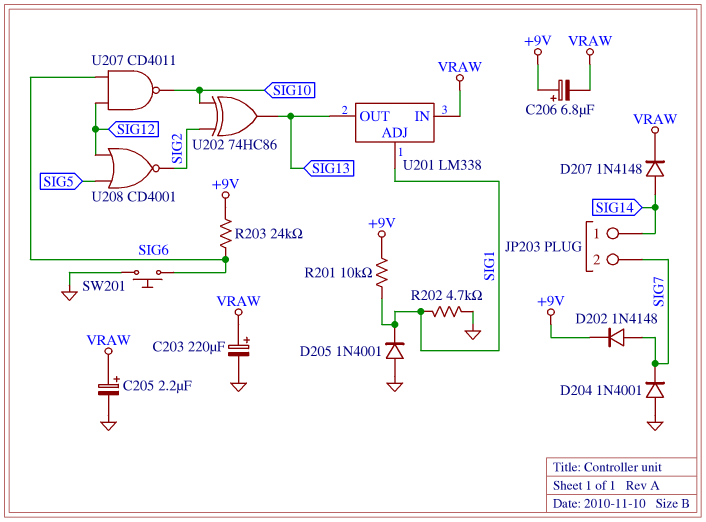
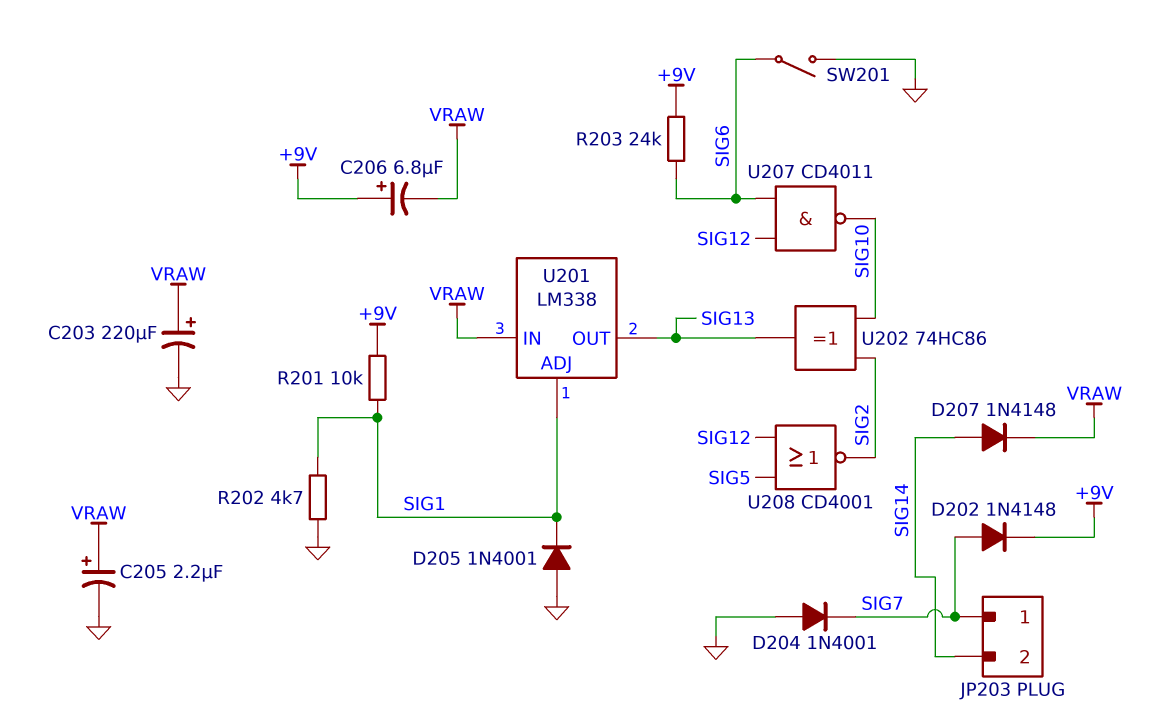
JP203 pin 1: SIG14 -> SIG7
JP203 pin 2: SIG7 -> SIG14
SW201: button (GND, SIG6) -> switch (GND, SIG6)

